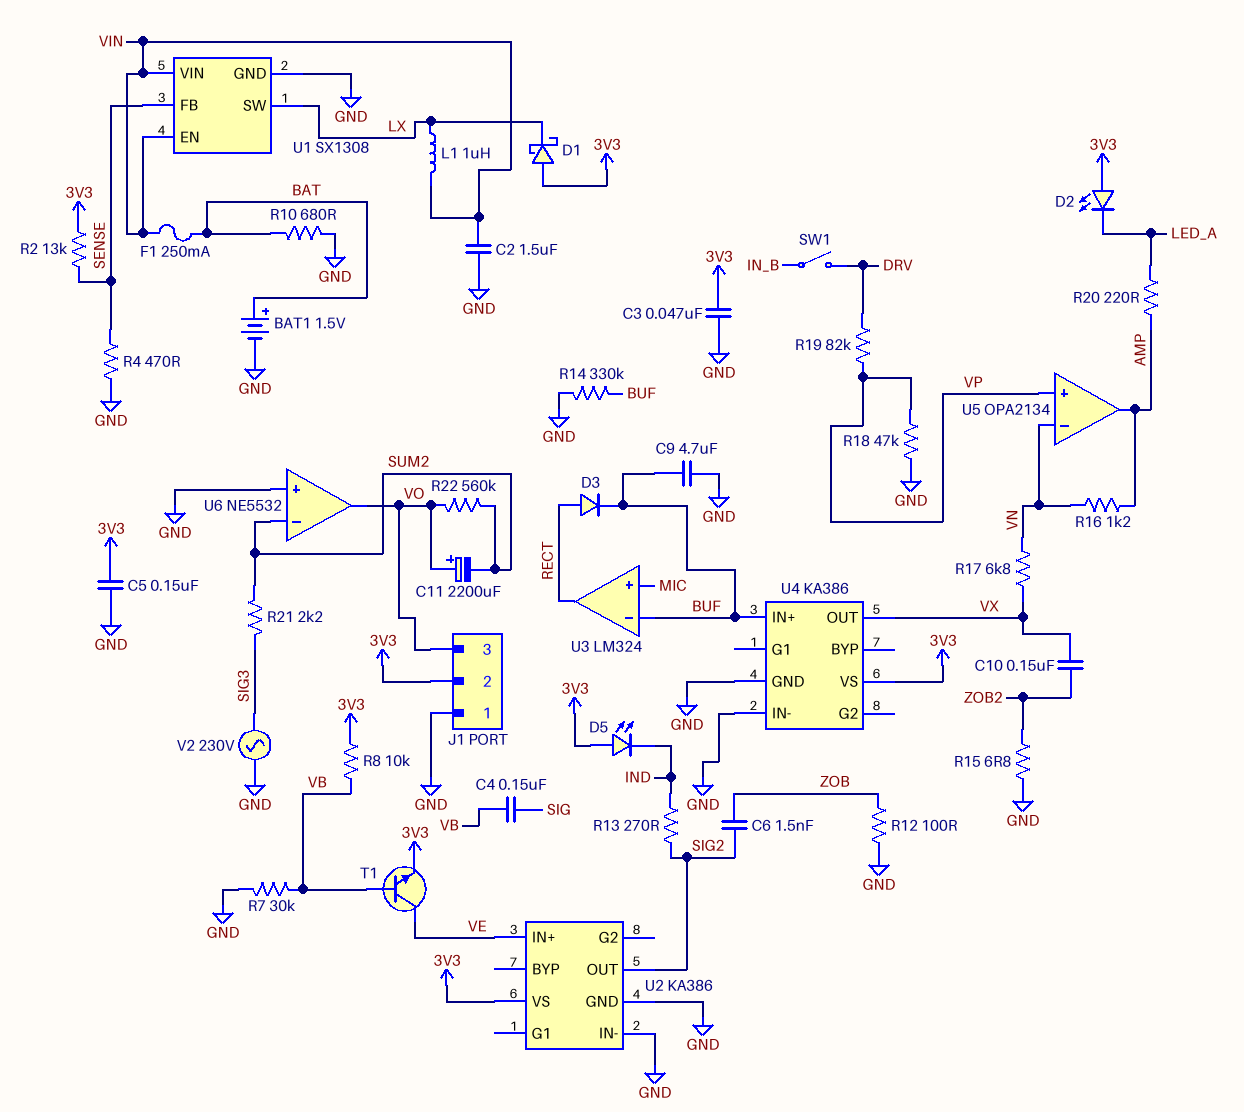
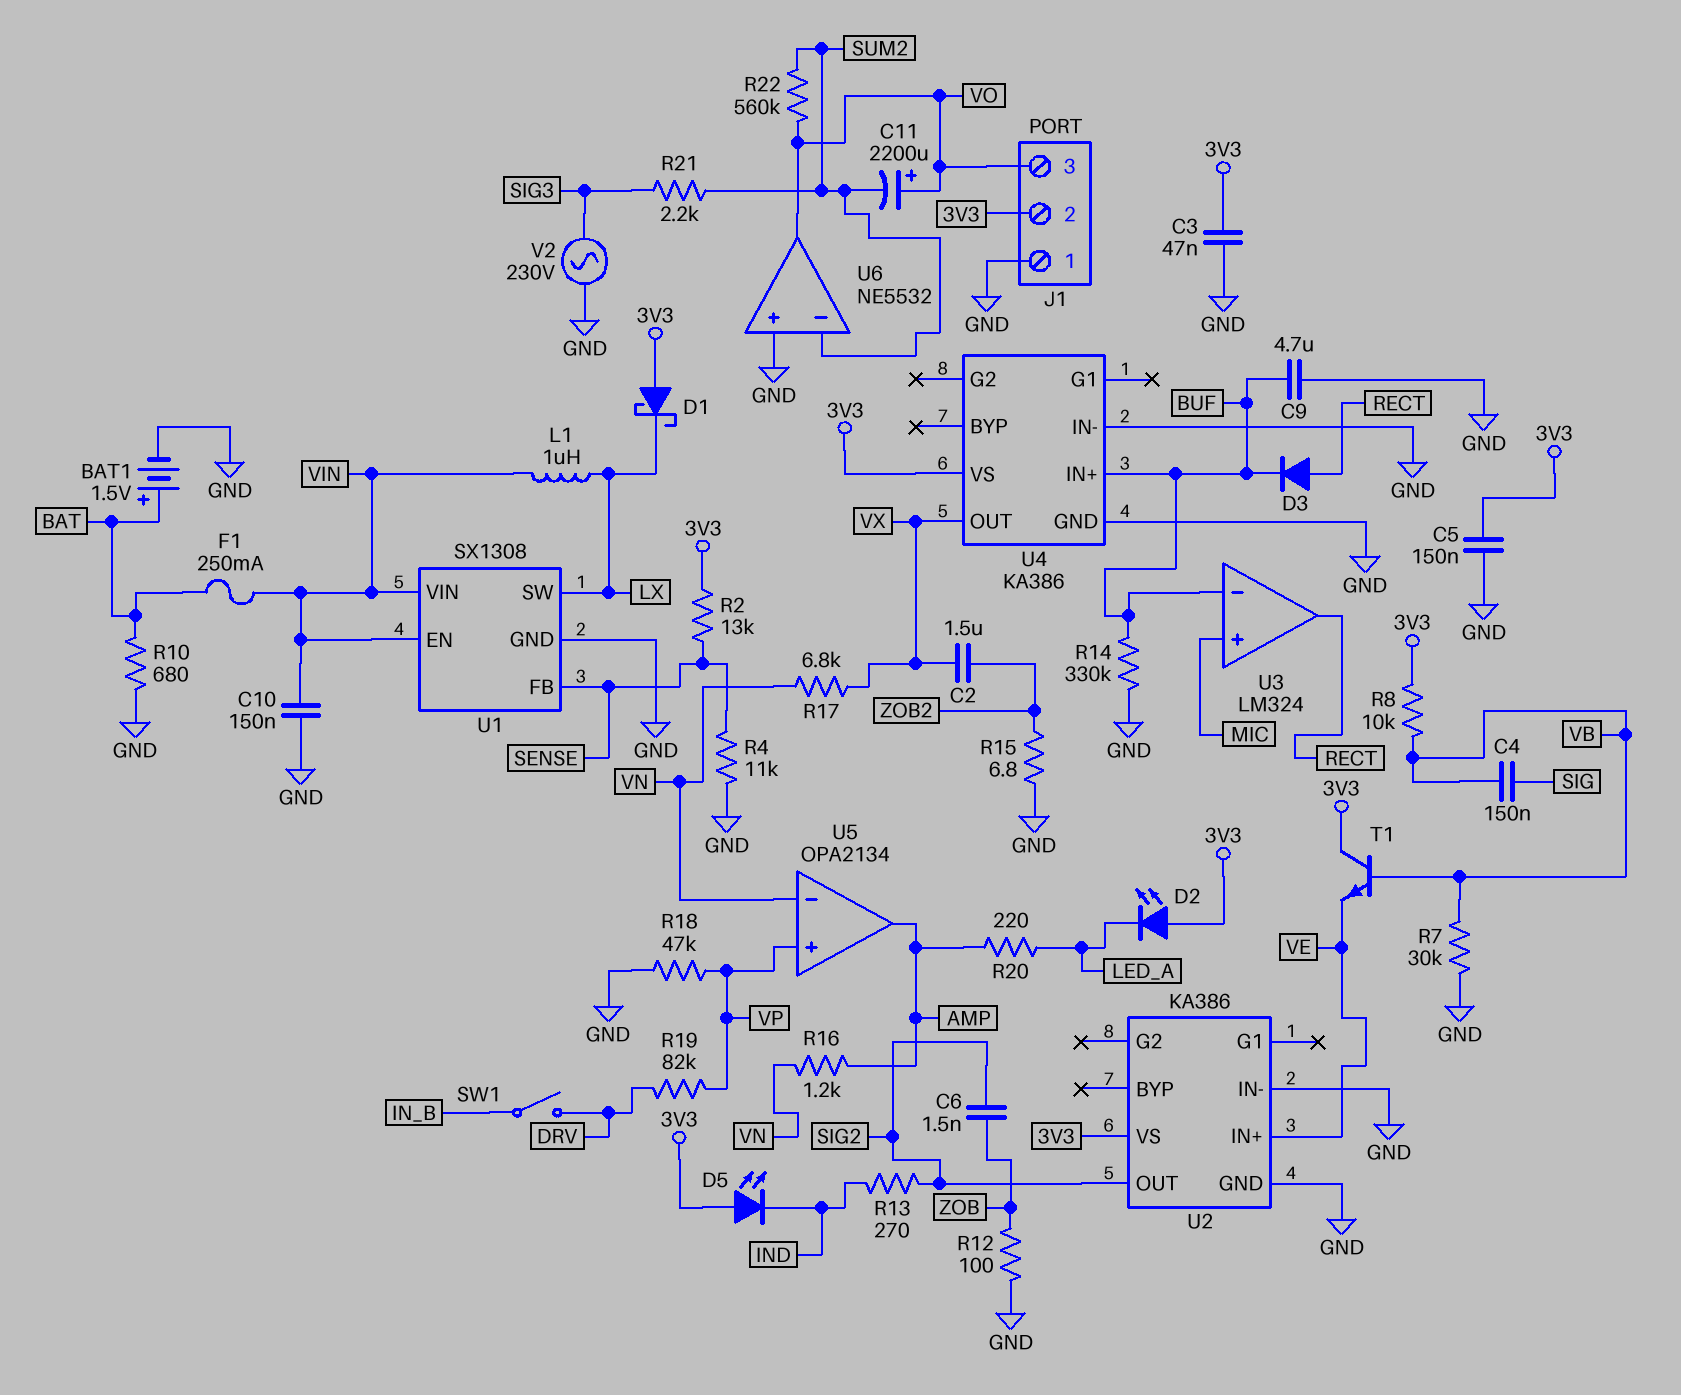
C2: 1.5uF (GND, VIN) -> 1.5uF (VX, ZOB2)
C10: 150nF (VX, ZOB2) -> 150nF (GND, VIN)
R4: 470 (GND, SENSE) -> 11k (GND, SENSE)
T1: NPN (B VB, C VE, E 3V3) -> NPN (B VB, C 3V3, E VE)

